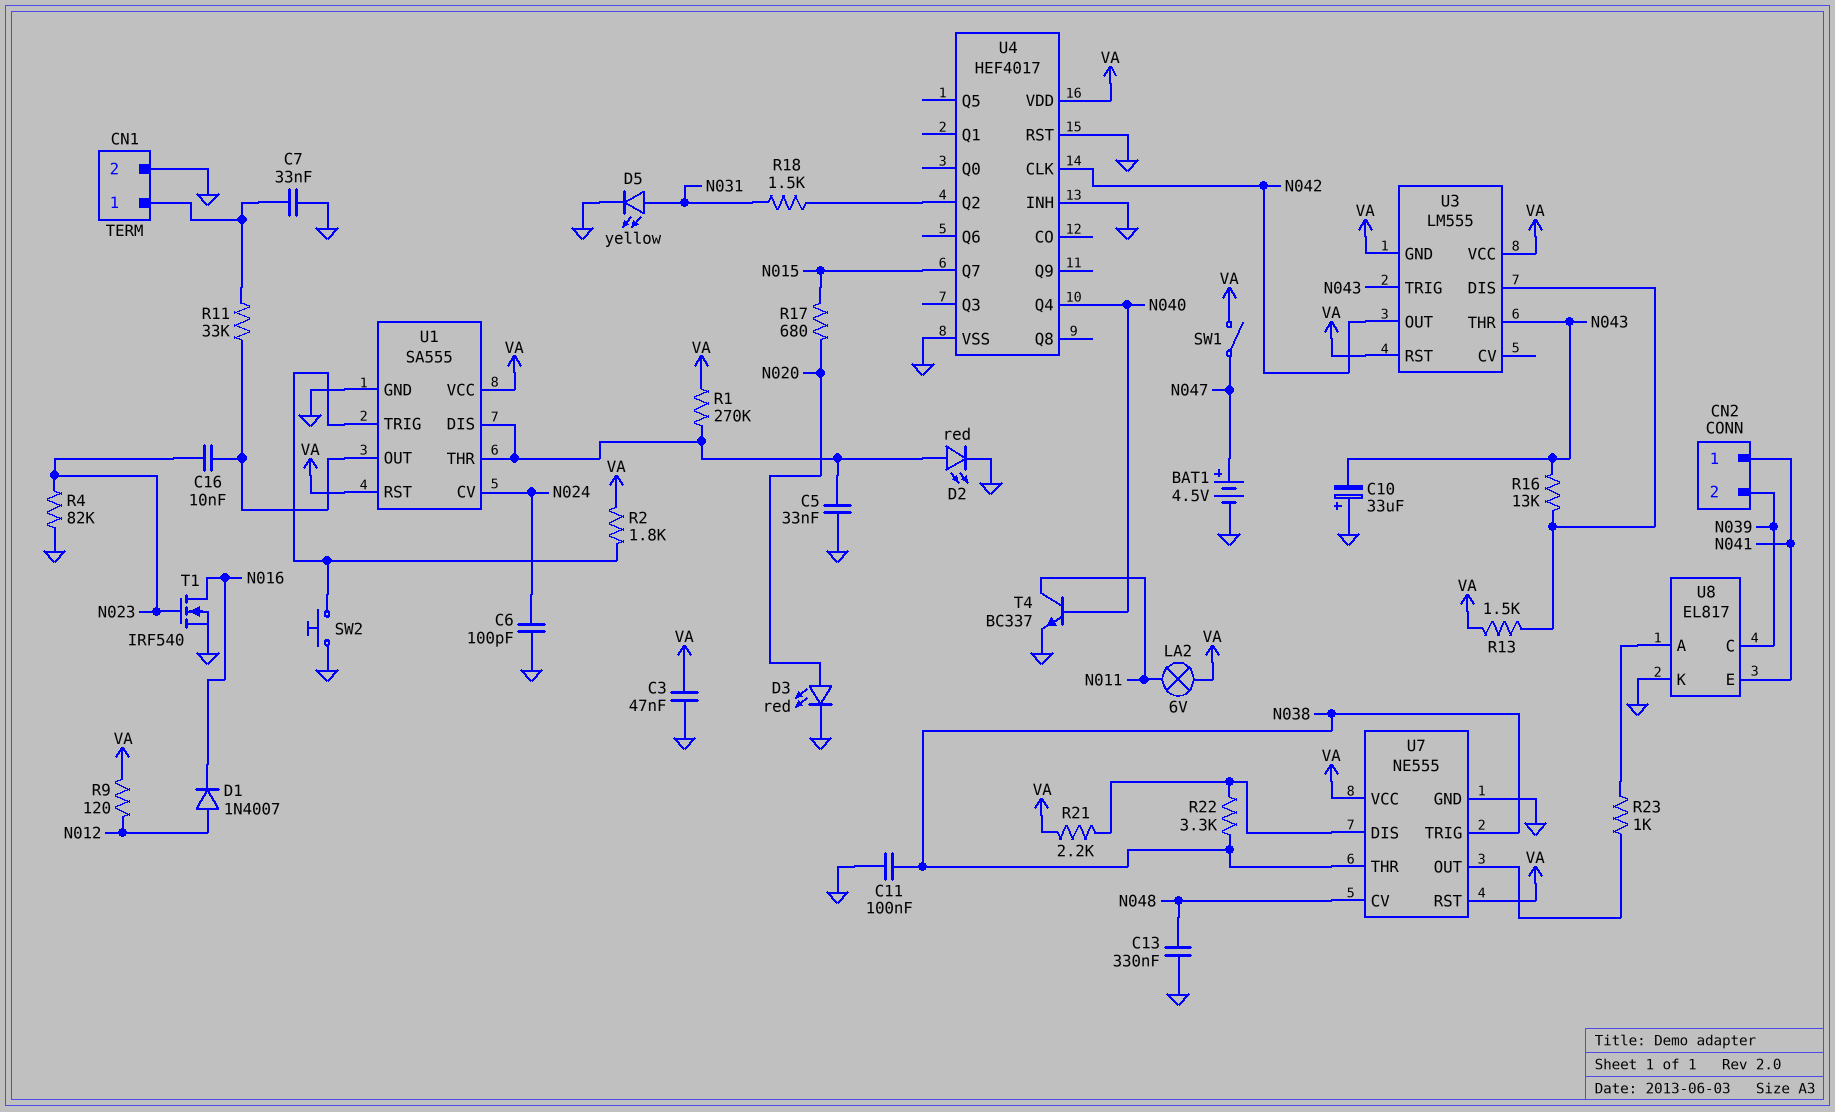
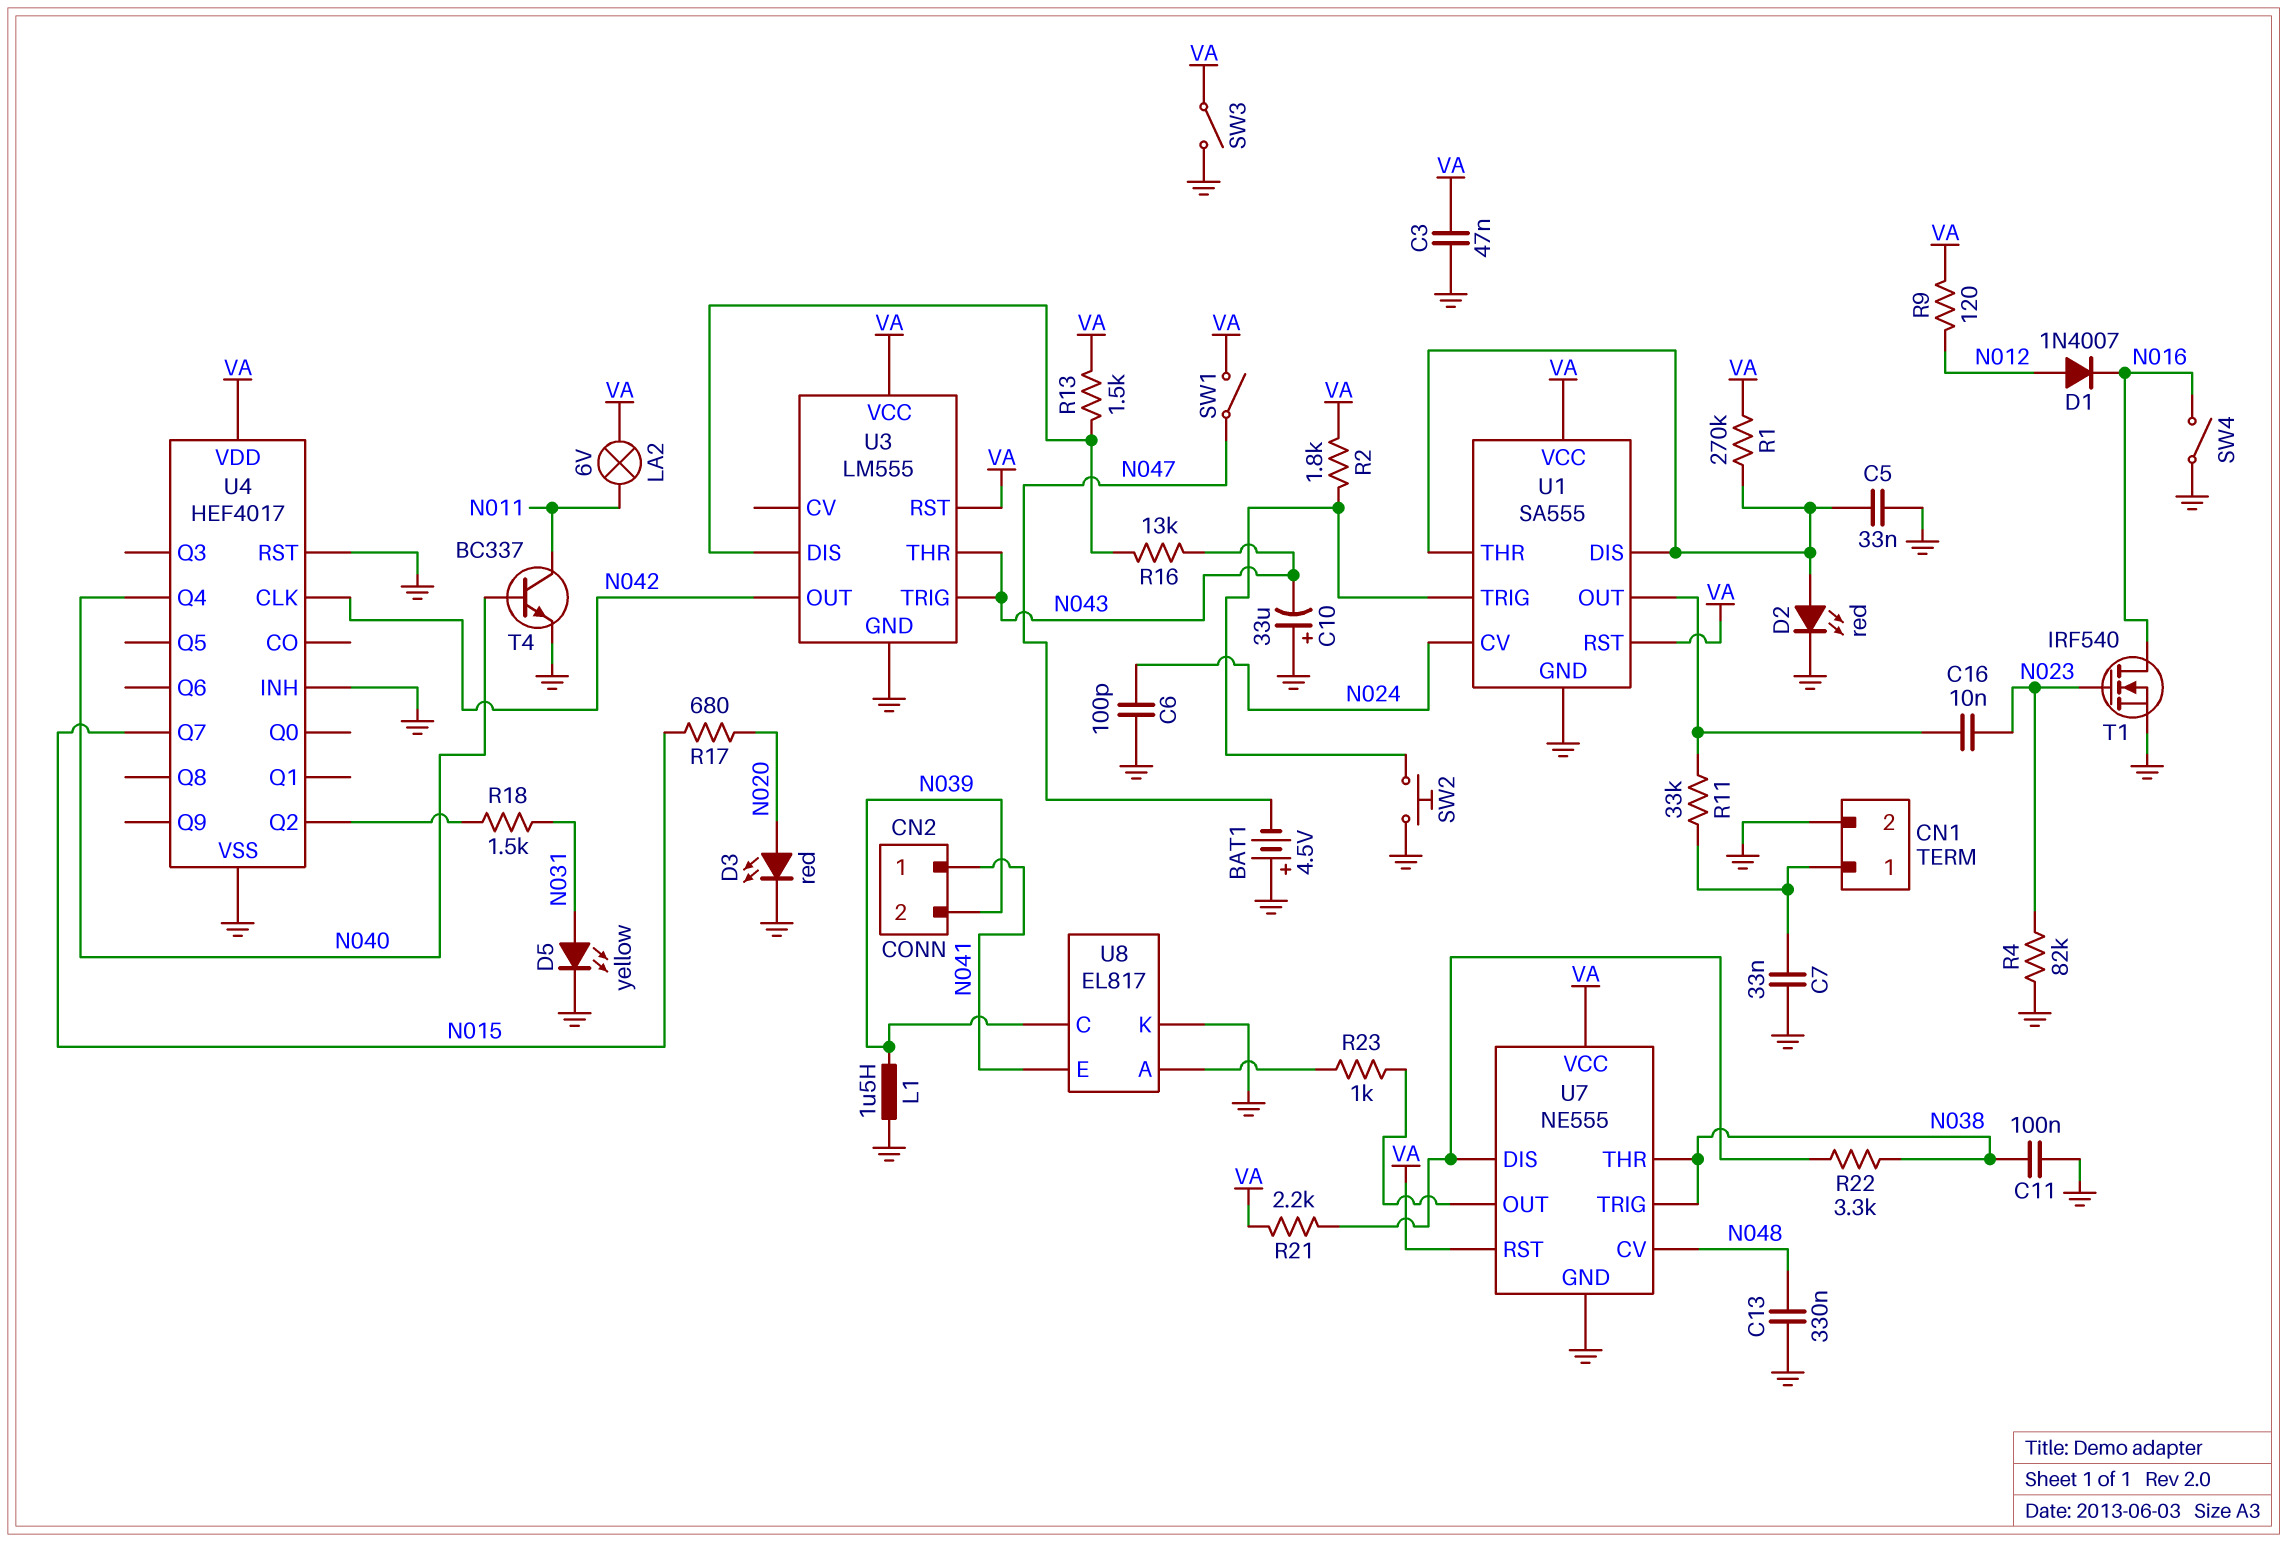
BAT1: 4.5V (plus N047, minus GND) -> 4.5V (plus GND, minus N047)
L1: none -> 1.5uH (GND, N039)
SW3: none -> switch (GND, VA)
SW4: none -> switch (GND, N016)
U3 pin GND: VA -> GND

